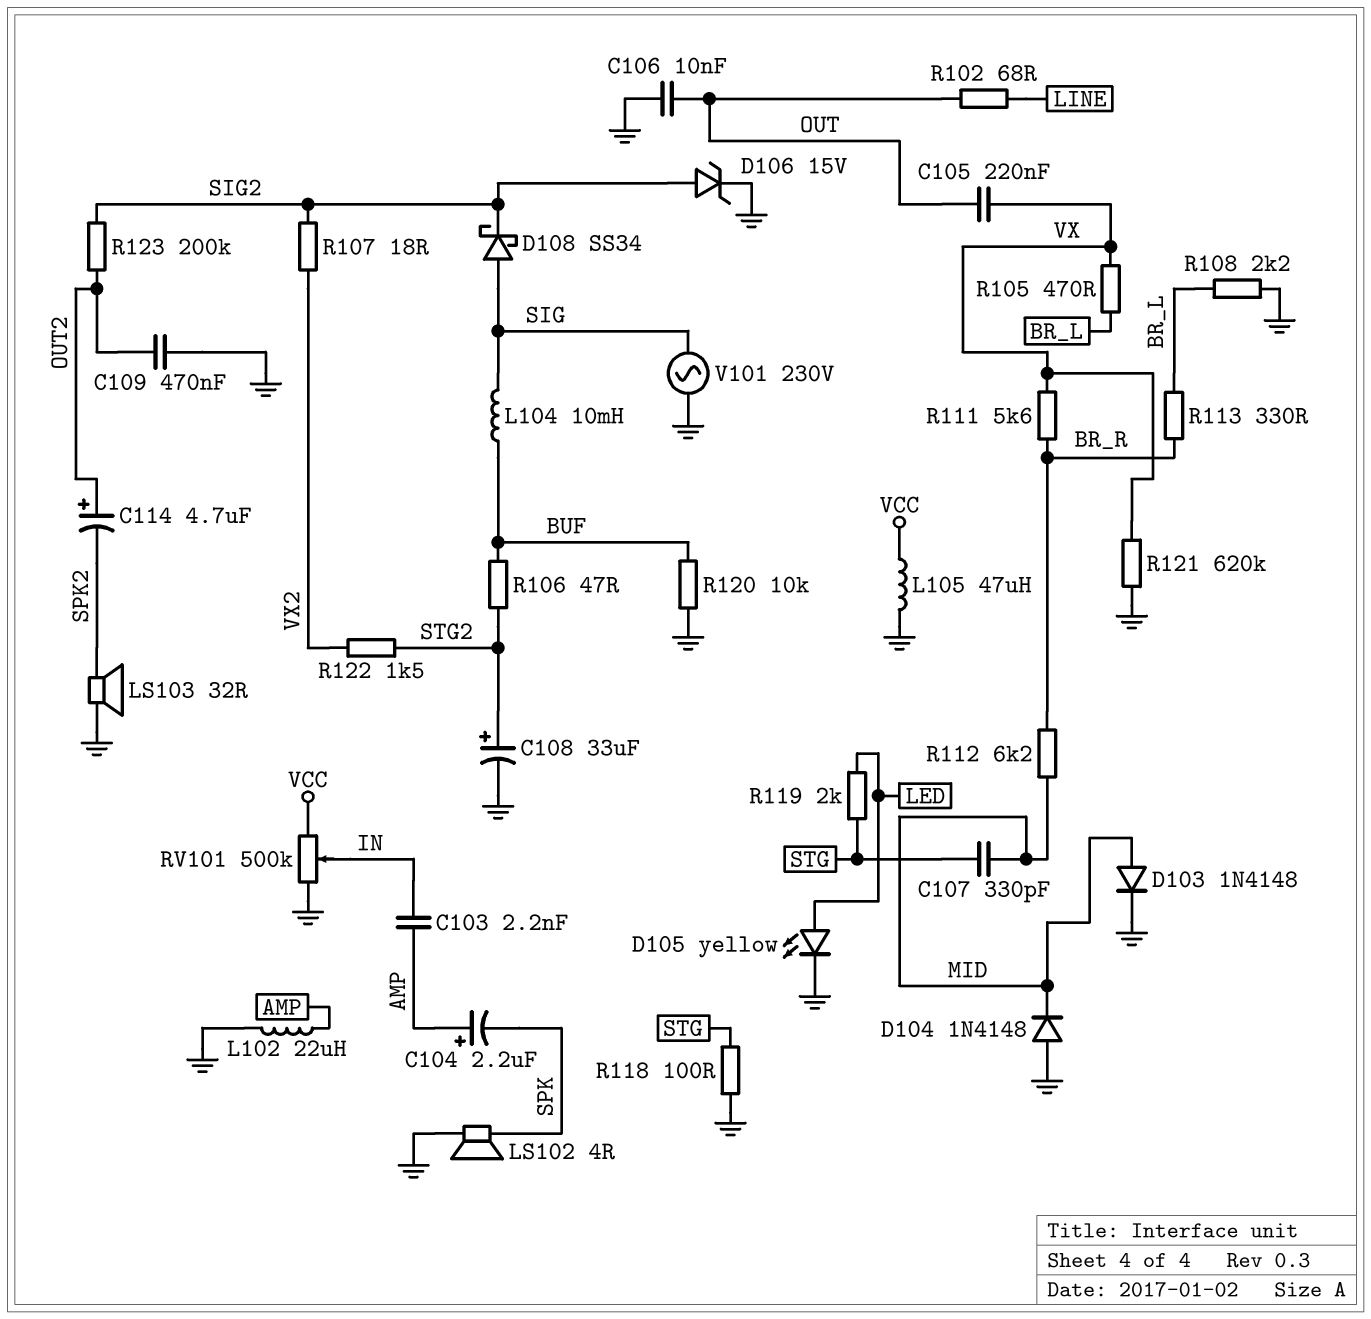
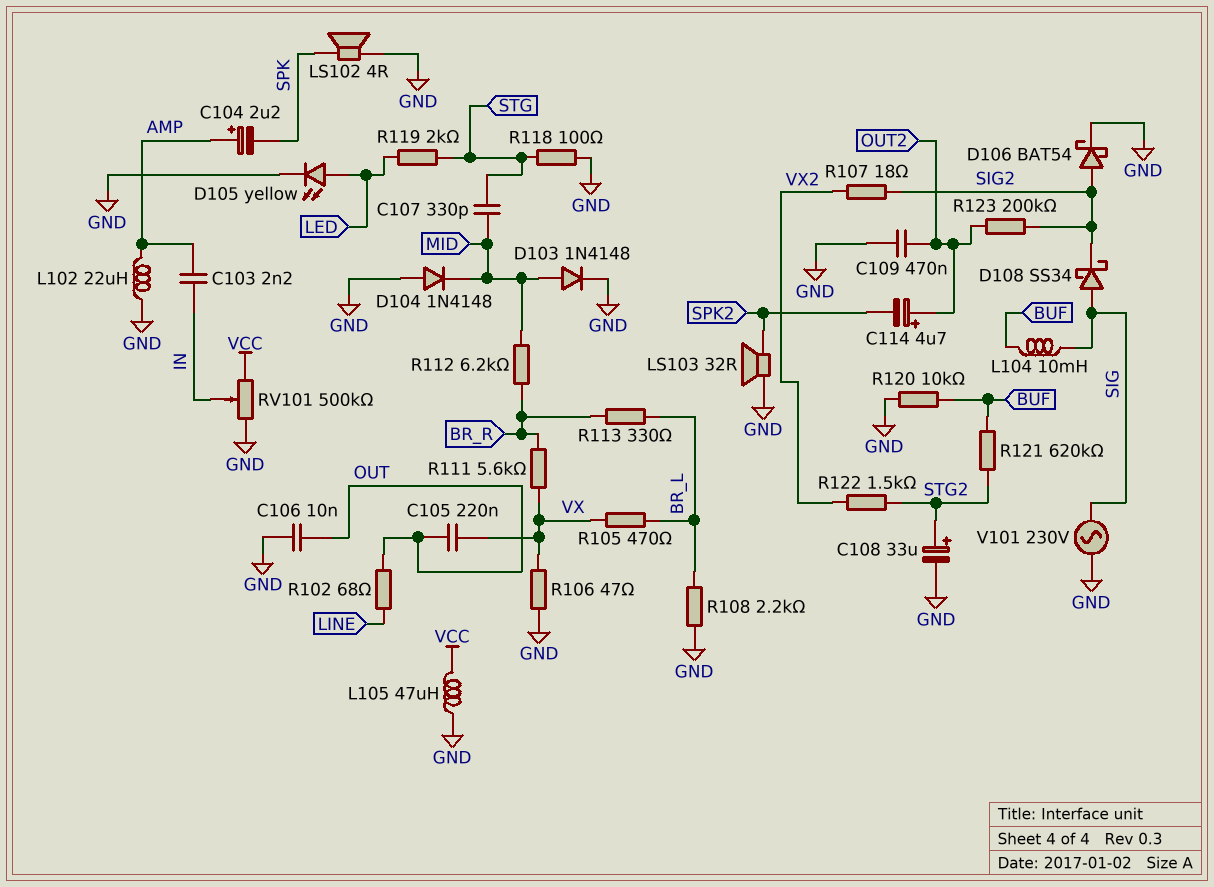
D106: zener 15V (A SIG2, K GND) -> schottky BAT54 (A SIG2, K GND)
R106: 47 (BUF, STG2) -> 47 (GND, VX)
R121: 620k (GND, VX) -> 620k (BUF, STG2)

